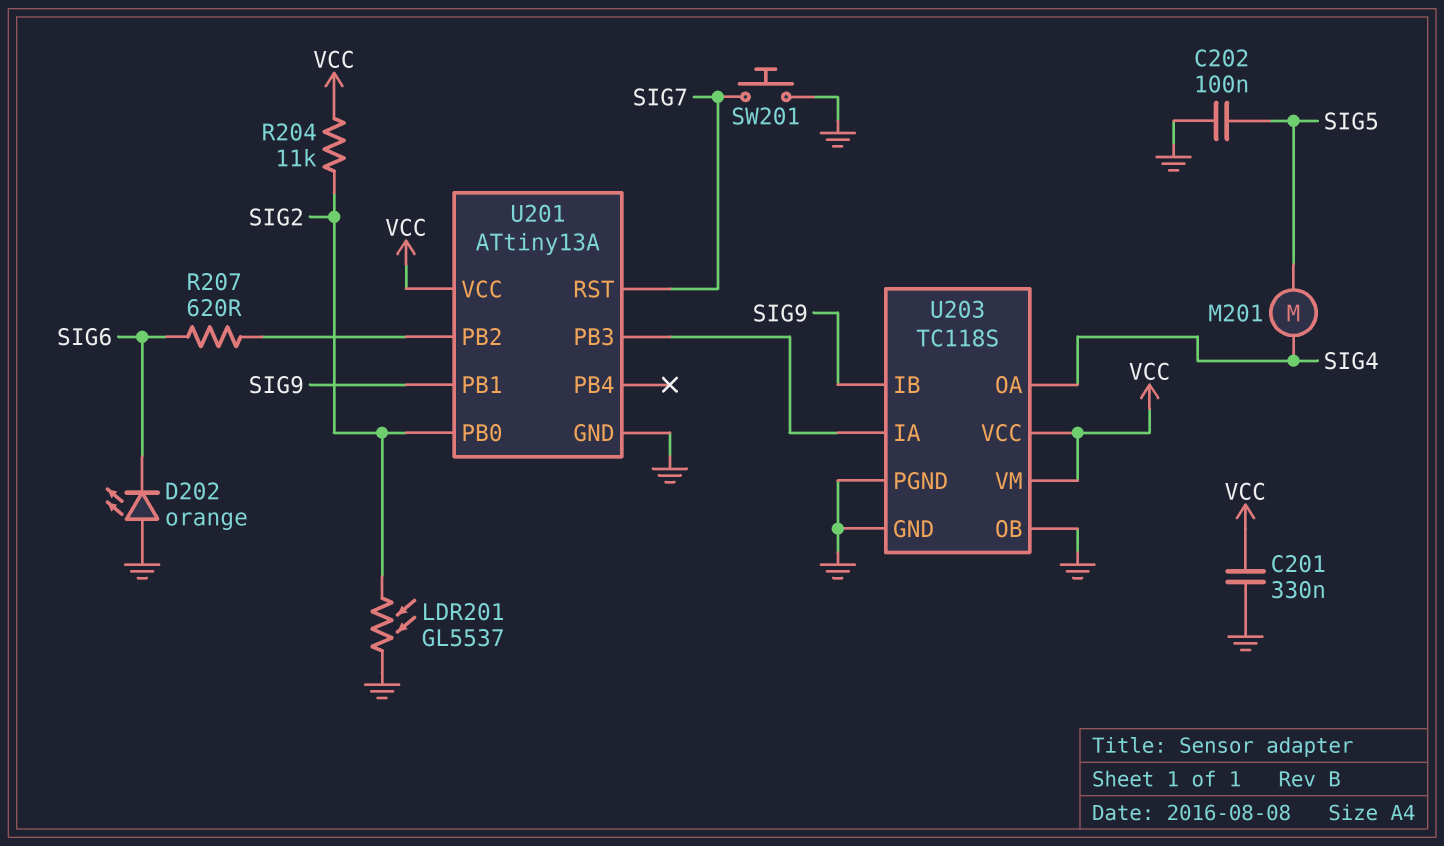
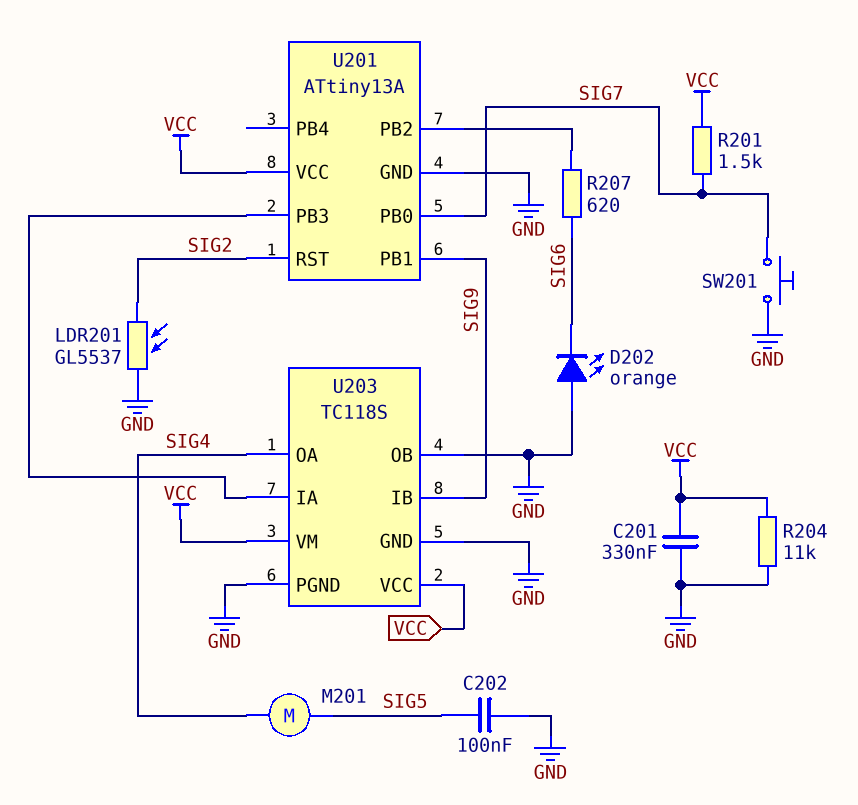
R201: none -> 1.5k (SIG7, VCC)
R204: 11k (SIG2, VCC) -> 11k (GND, VCC)
U201 pin PB0: SIG2 -> SIG7
U201 pin RST: SIG7 -> SIG2

